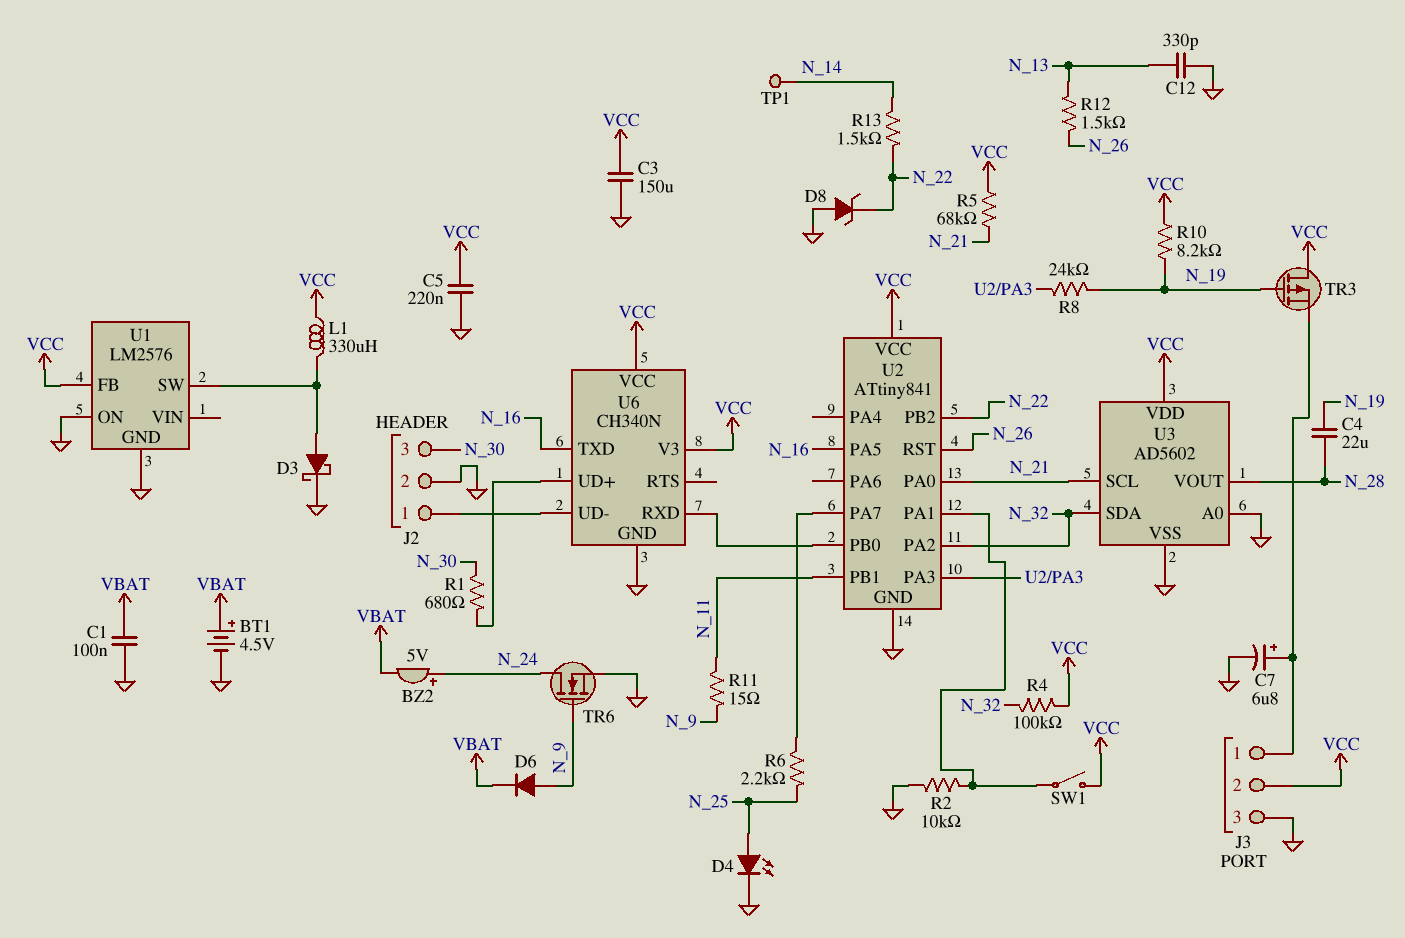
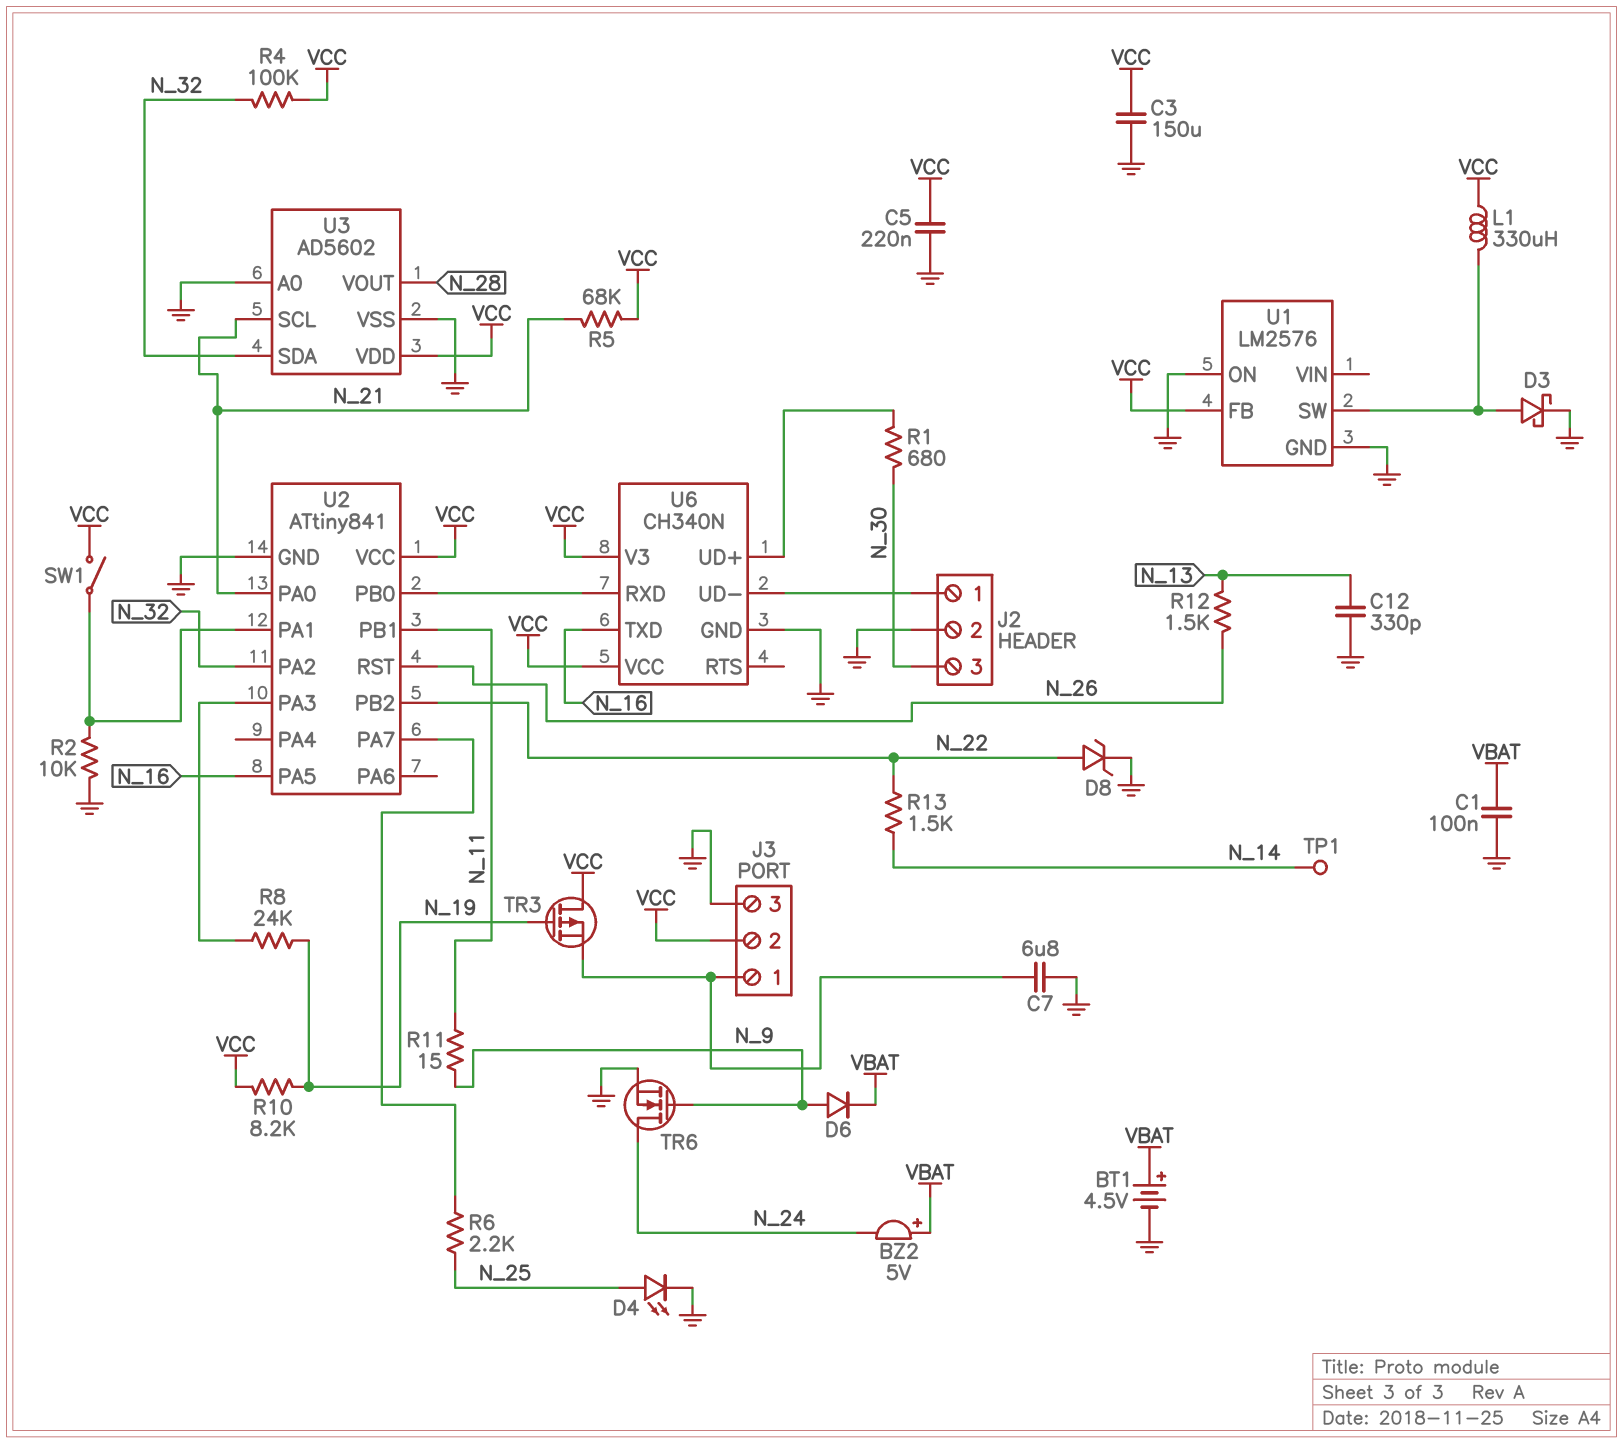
BZ2: buzzer 5V (plus N_24, minus VBAT) -> buzzer 5V (plus VBAT, minus N_24)
C4: 22uF (N_19, N_28) -> none
C7: 6.8uF (plus J3/1, minus GND) -> 6.8uF (GND, J3/1)
D8: zener (A GND, K N_22) -> zener (A N_22, K GND)

